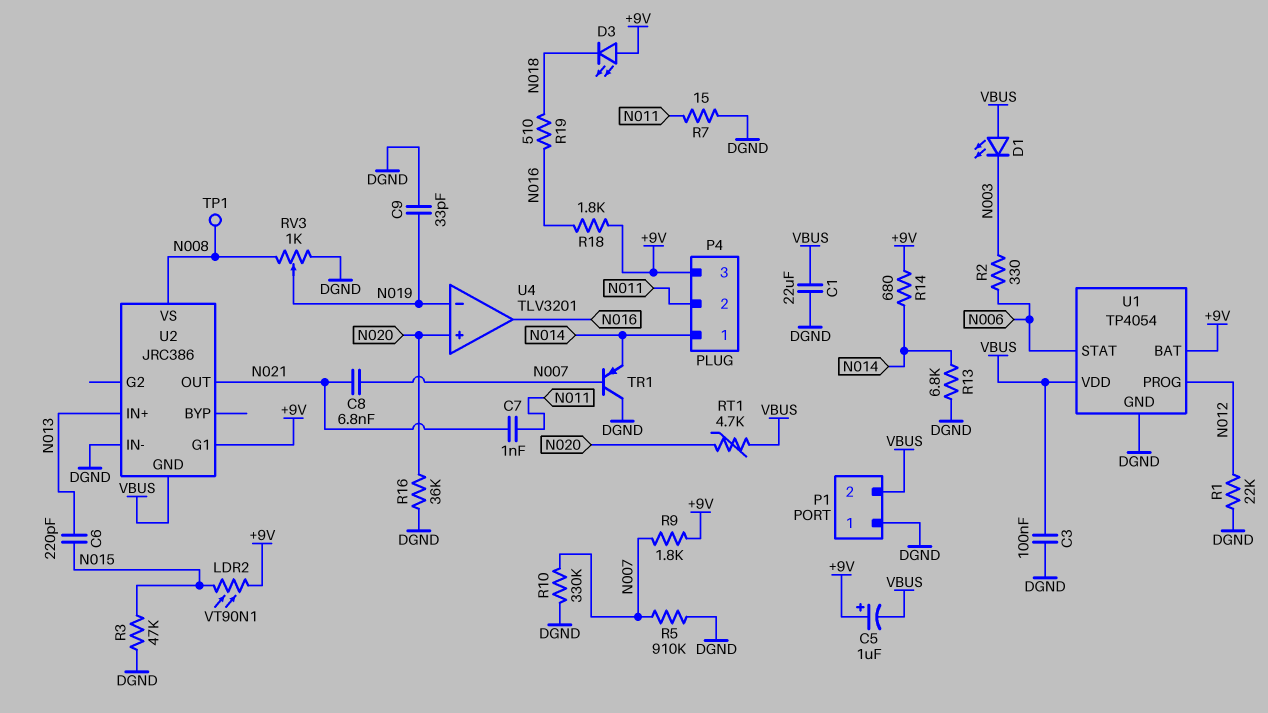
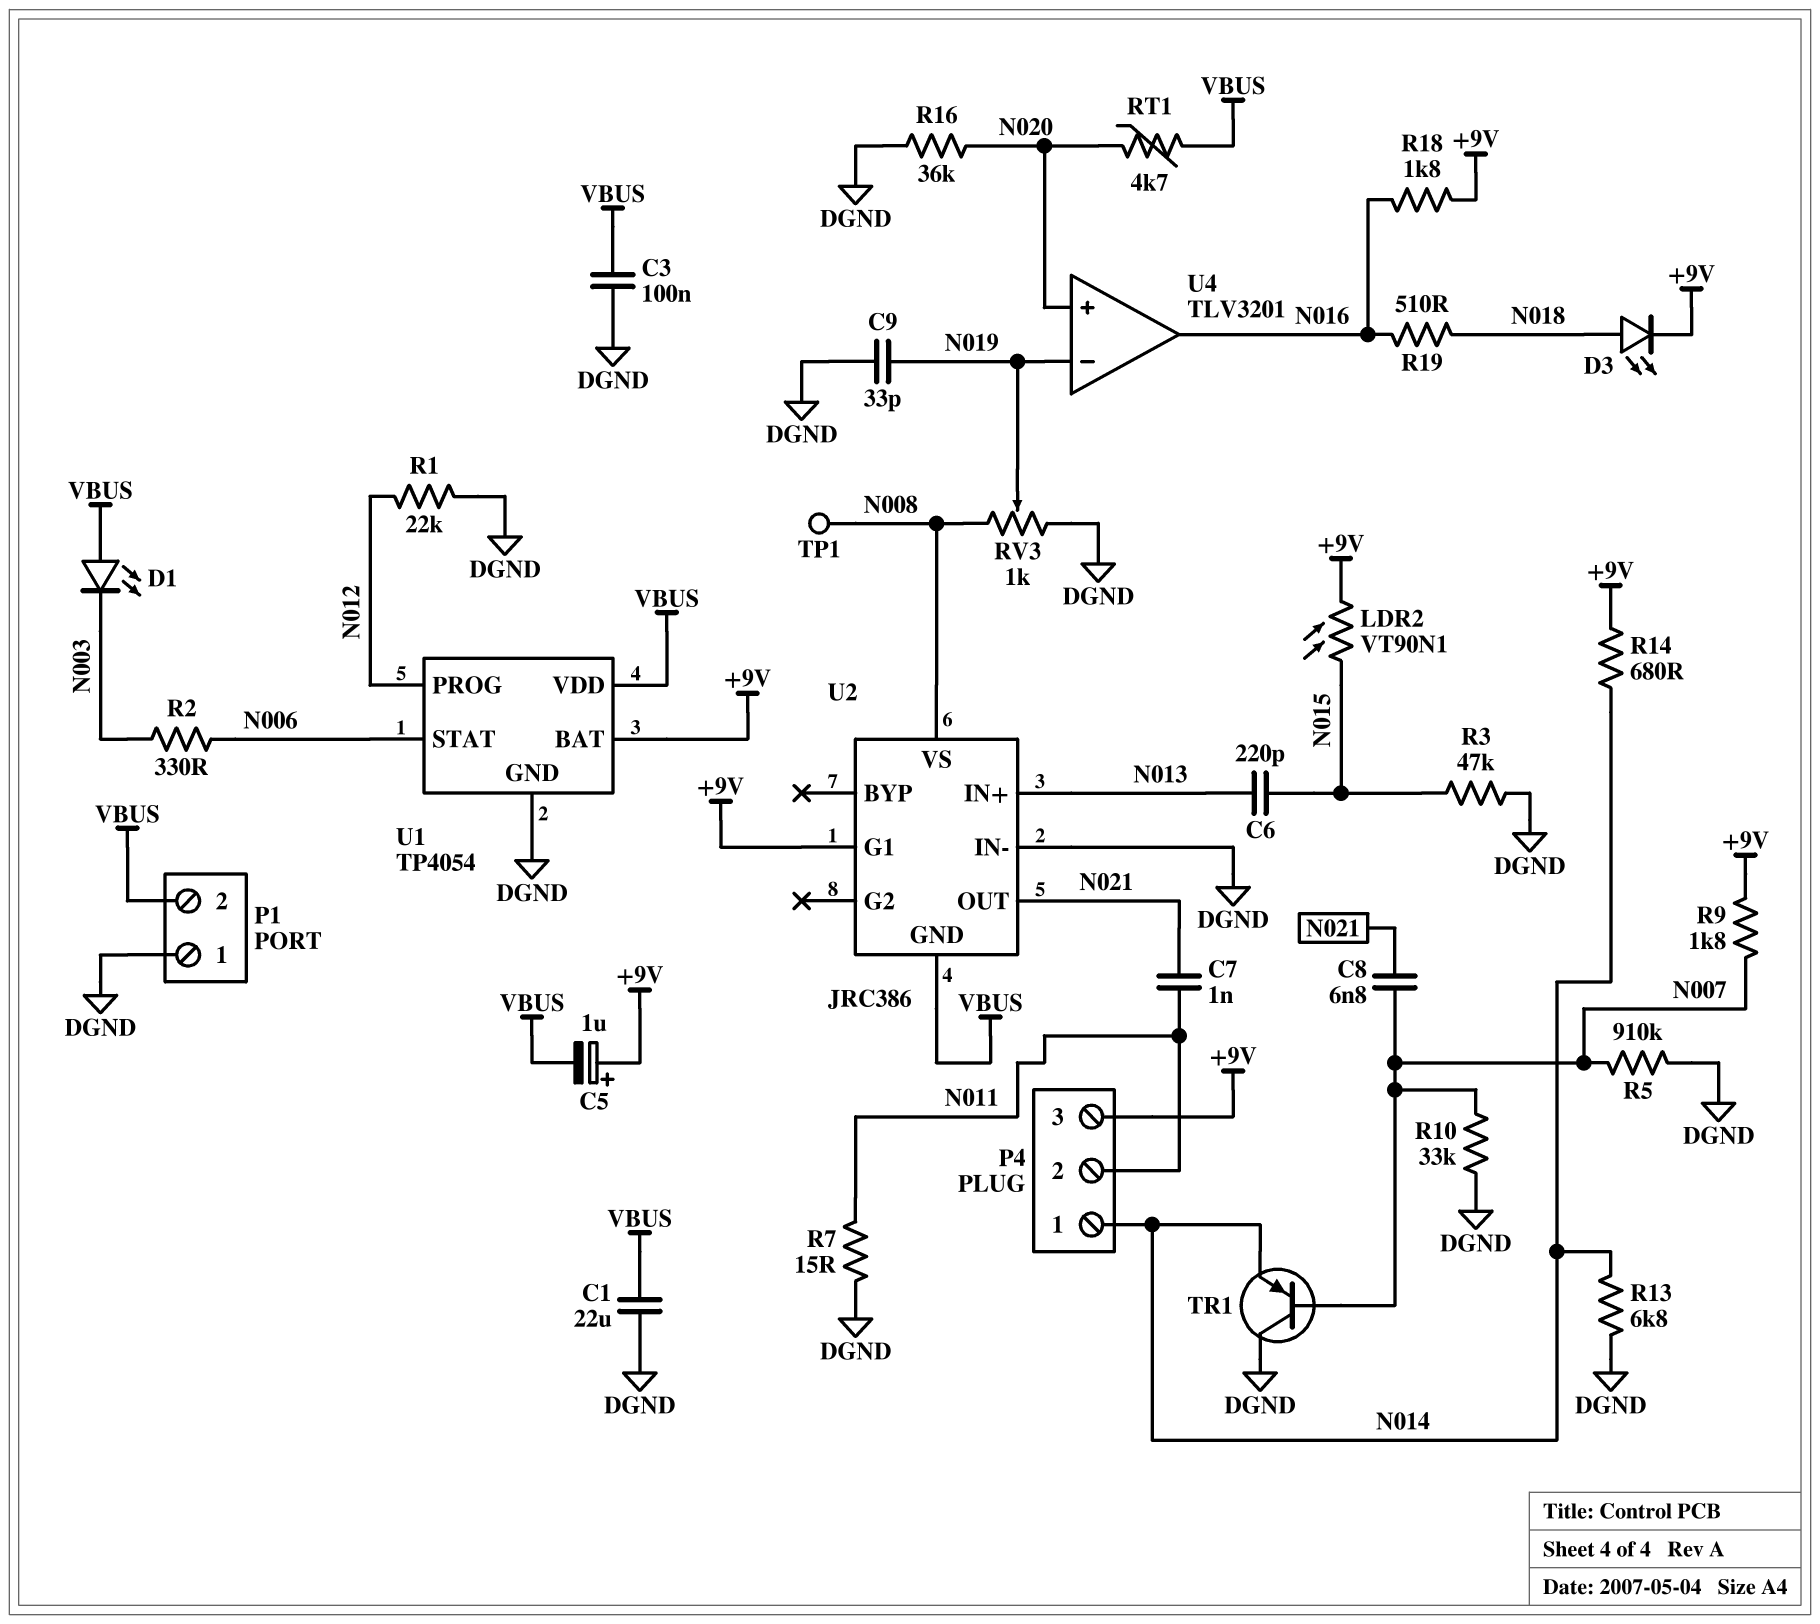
D3: LED (A +9V, K N018) -> LED (A N018, K +9V)
R10: 330k (DGND, N007) -> 33k (DGND, N007)

